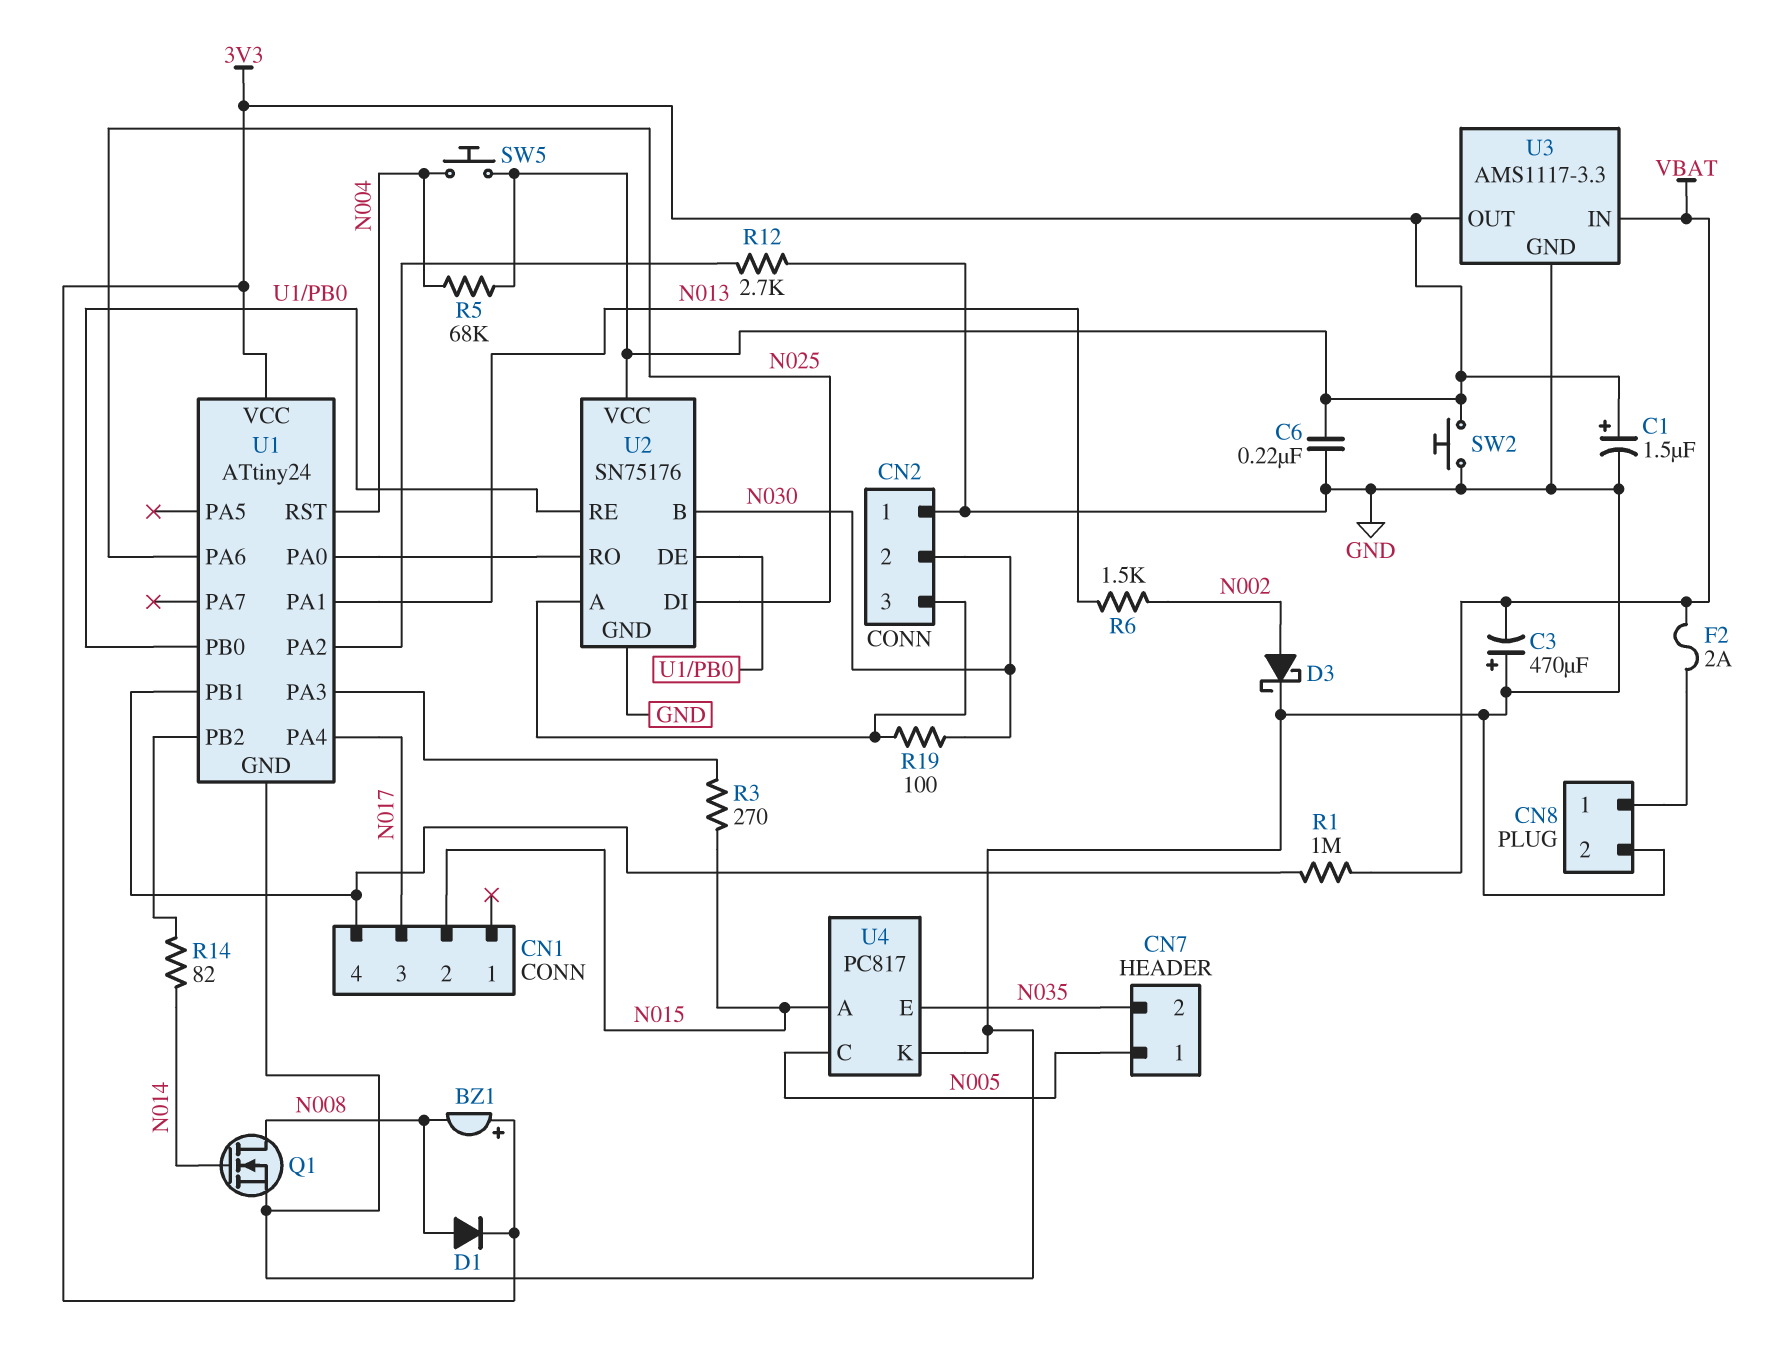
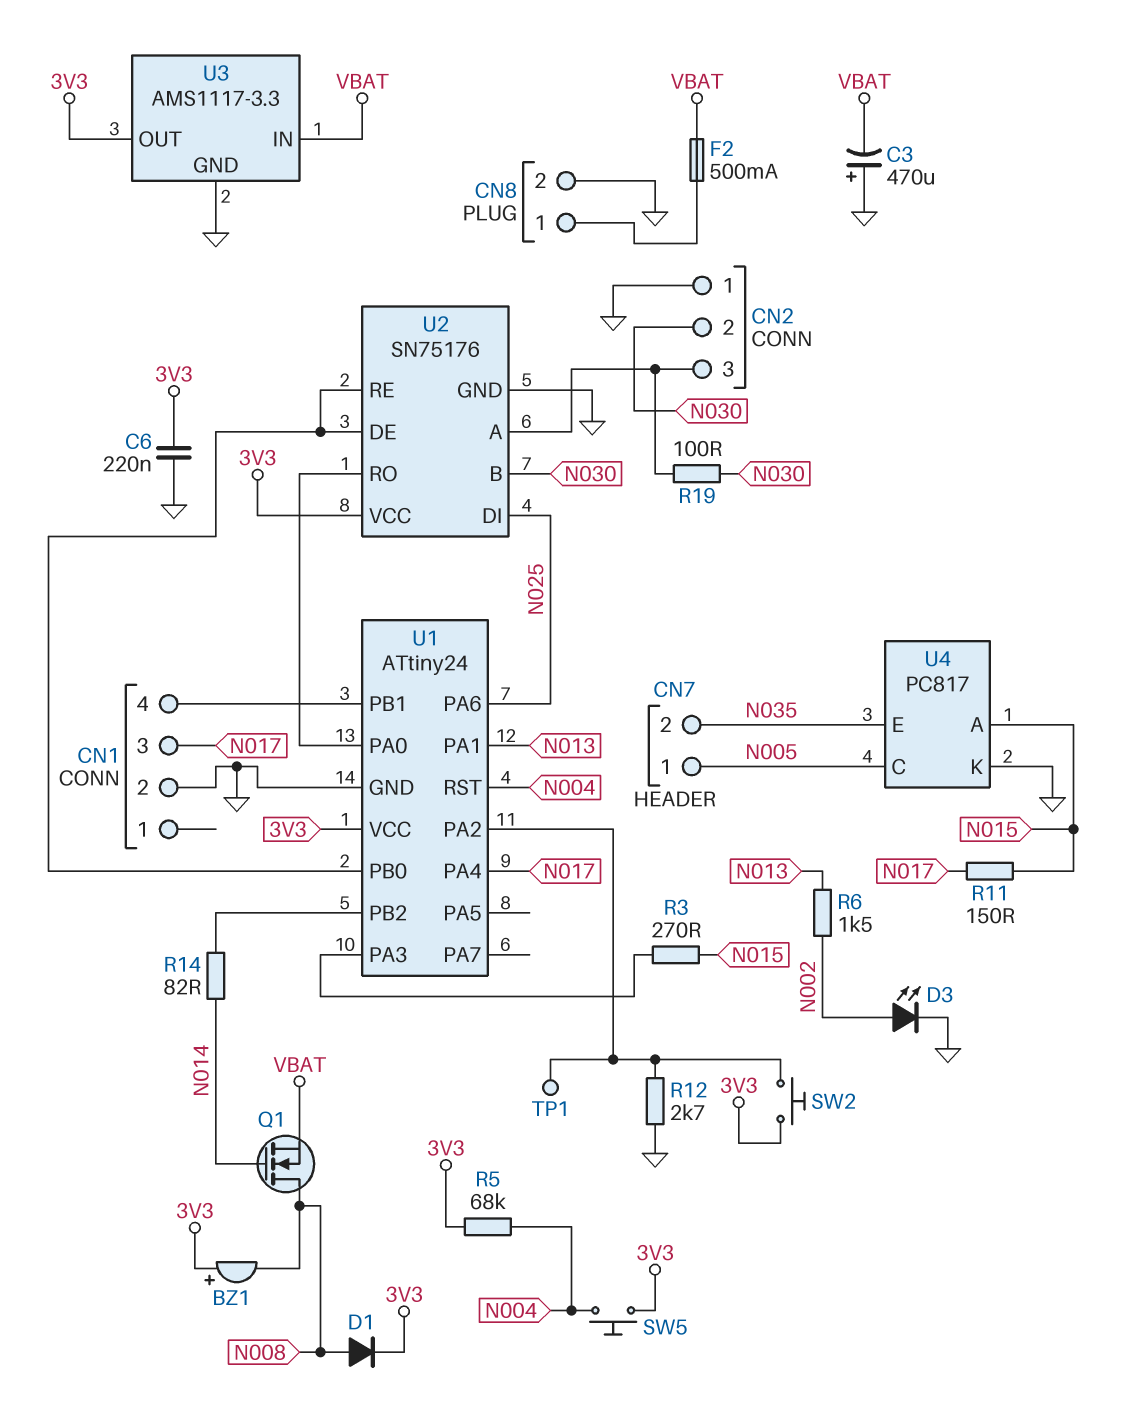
C1: 1.5uF (plus 3V3, minus GND) -> none
CN1 pin 2: N015 -> GND
D3: schottky (A N002, K GND) -> LED (A N002, K GND)
F2: 2A (CN8/1, VBAT) -> 500mA (CN8/1, VBAT)
Q1: NMOS (G N014, D N008, S GND) -> NMOS (G N014, D N008, S VBAT)
R1: 1M (CN1/4, VBAT) -> none
R11: none -> 150 (N015, N017)
SW2: button (3V3, GND) -> button (3V3, U1/PA2)
TP1: none -> test point (U1/PA2)

